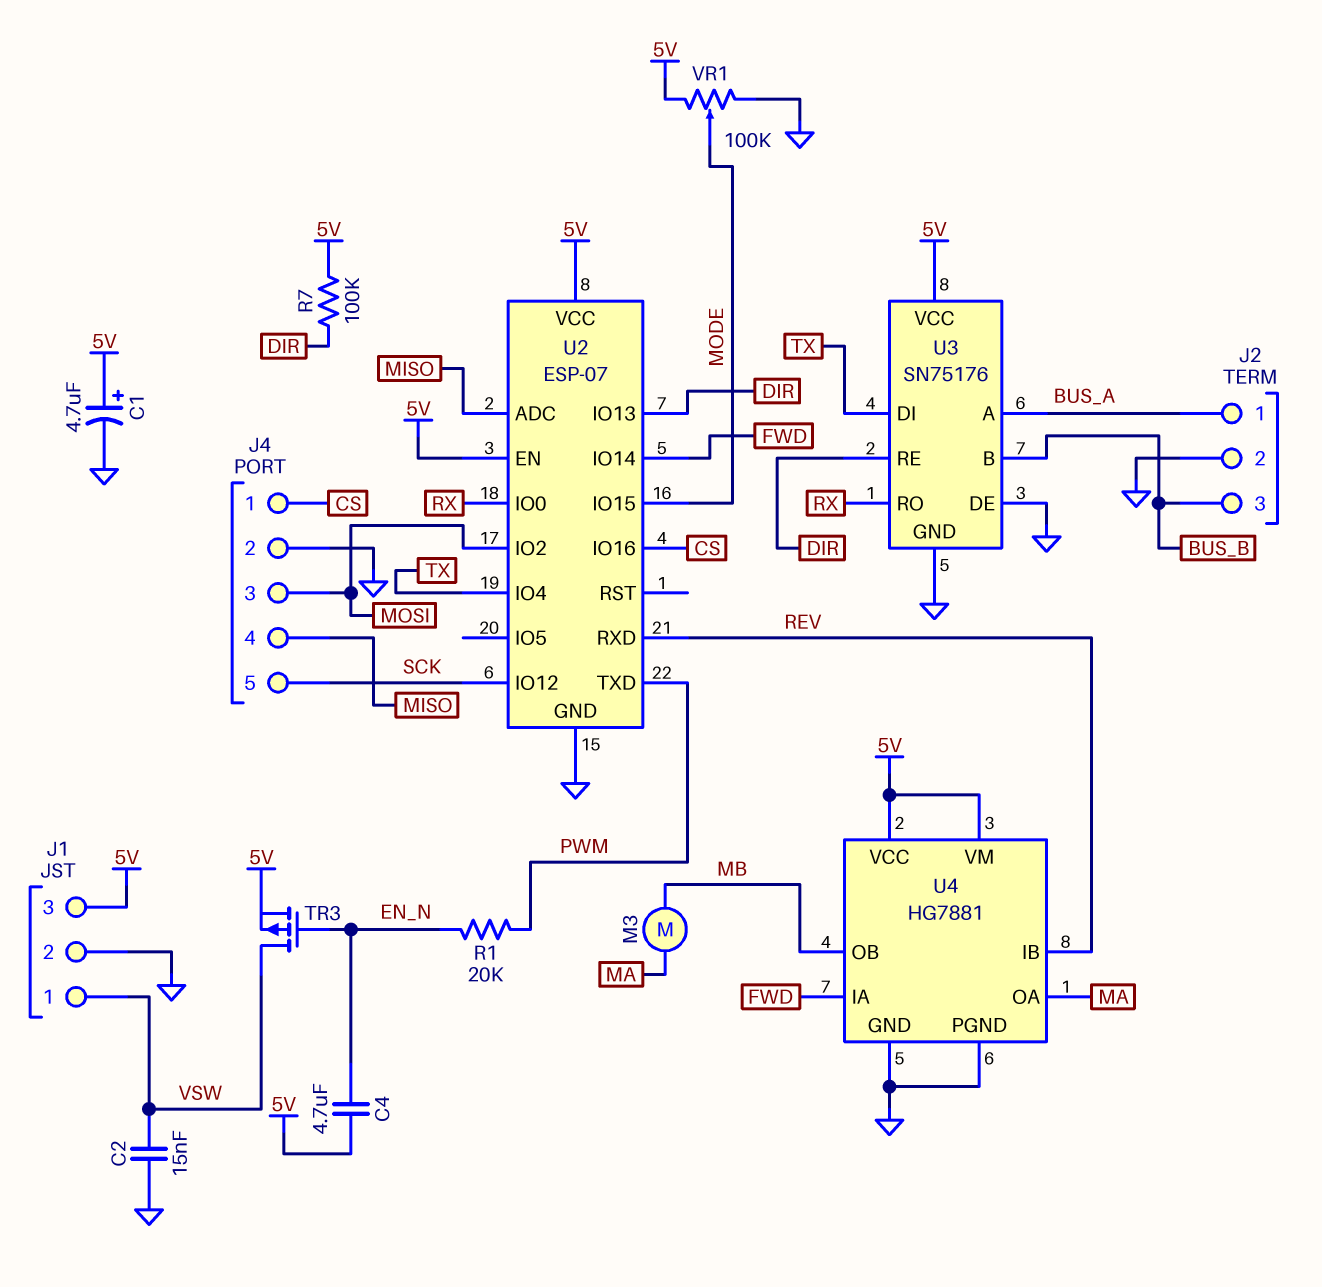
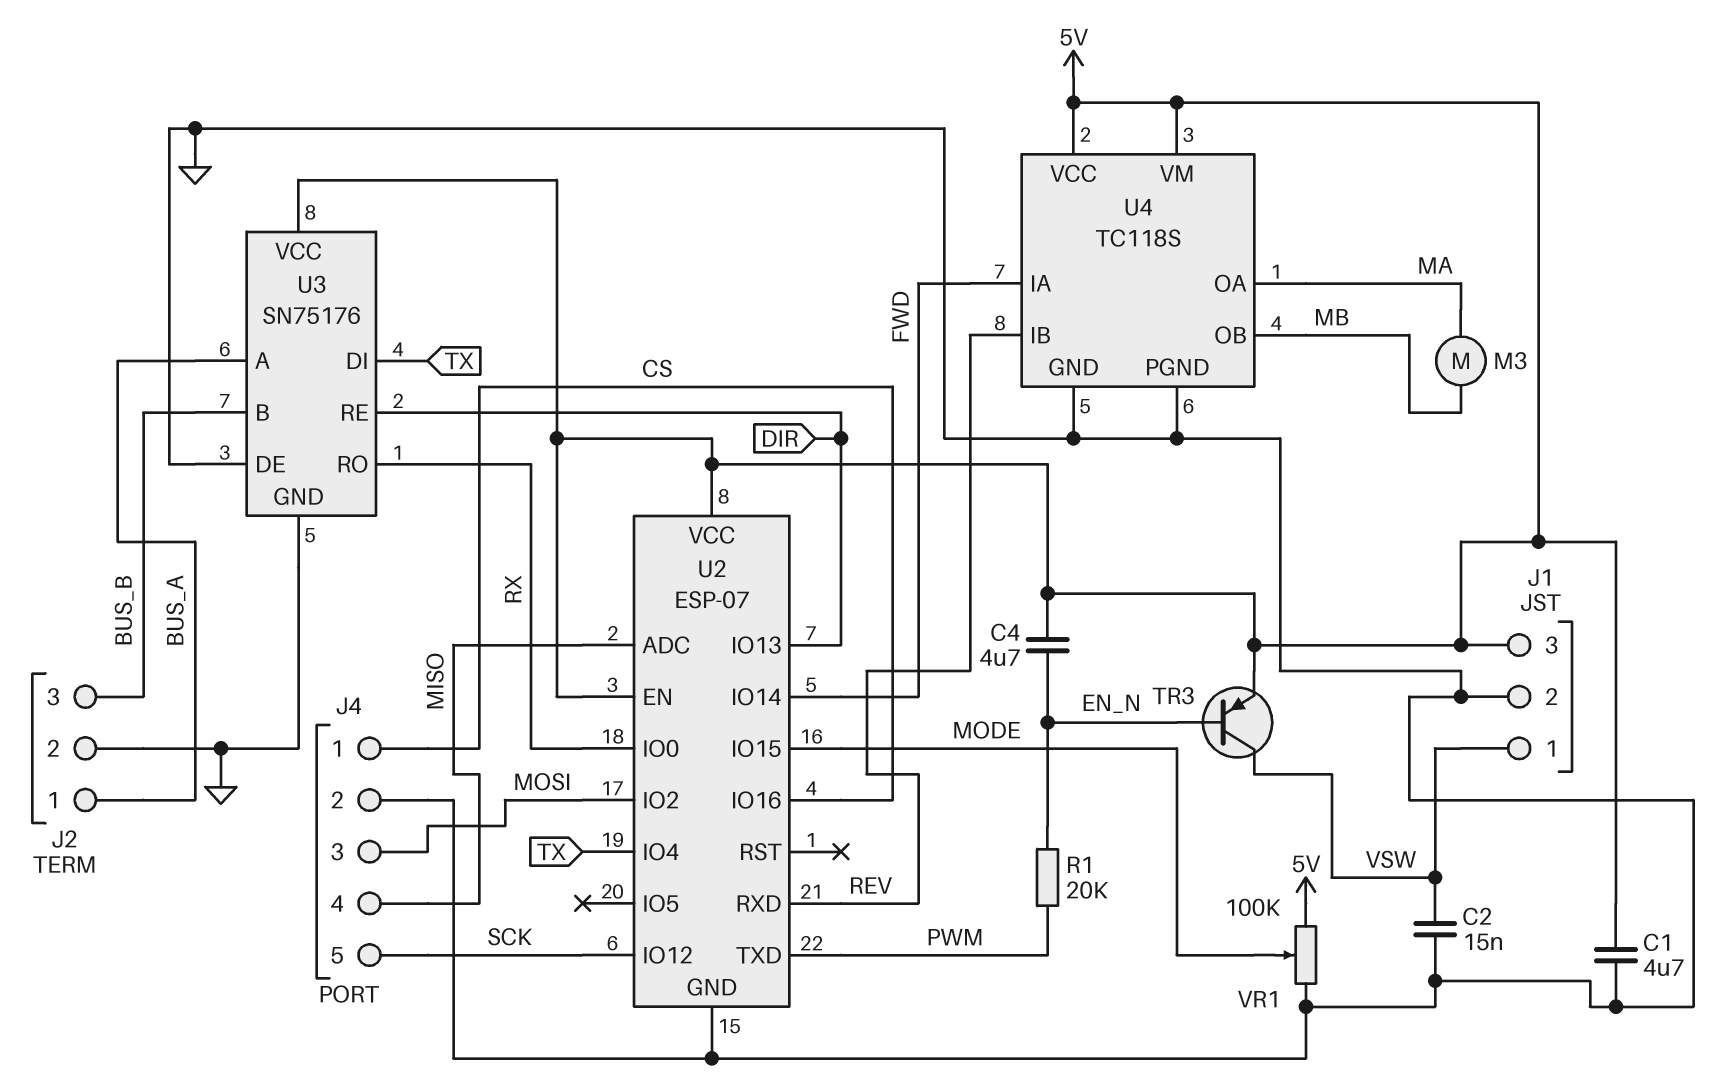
C1: 4.7uF (plus 5V, minus GND) -> 4.7uF (5V, GND)
R7: 100k (5V, DIR) -> none
TR3: PMOS (G EN_N, D VSW, S 5V) -> PNP (B EN_N, C VSW, E 5V)
U4: HG7881 -> TC118S

